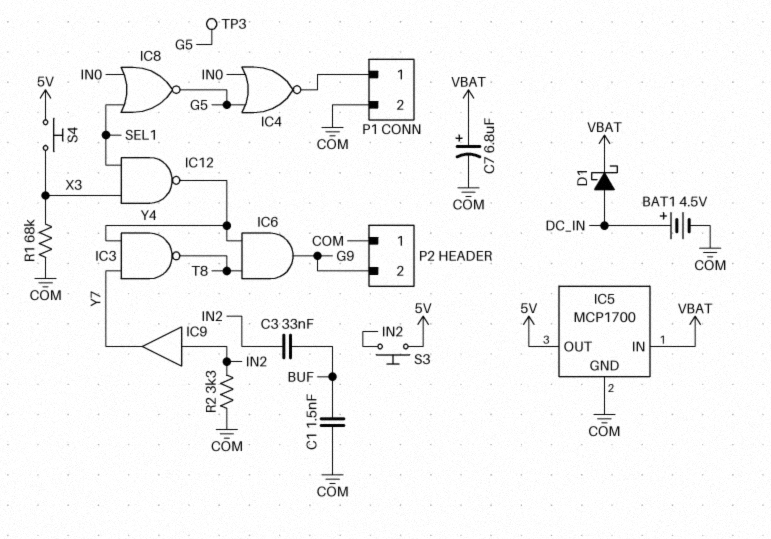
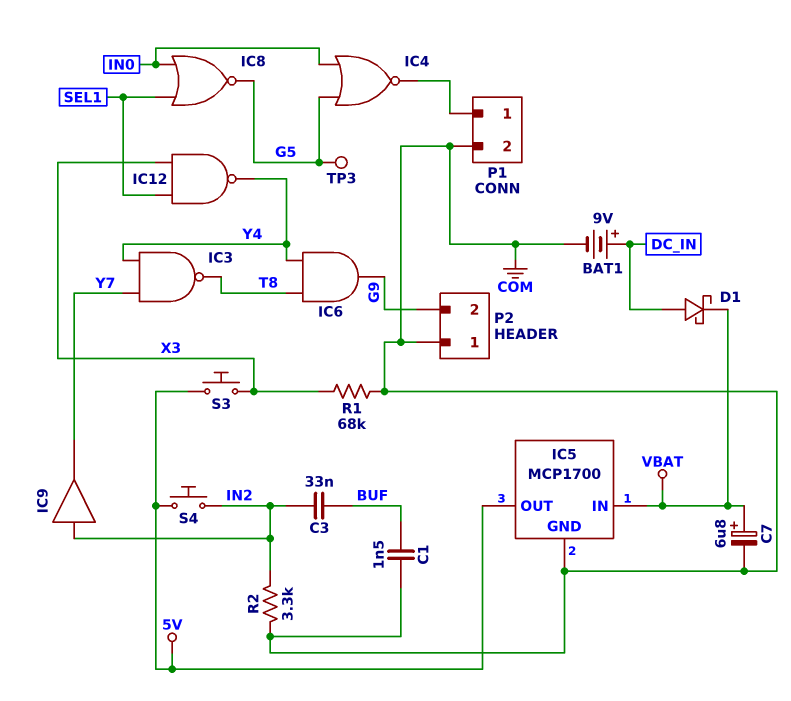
BAT1: 4.5V (plus DC_IN, minus COM) -> 9V (plus DC_IN, minus COM)
S3: button (5V, IN2) -> button (5V, X3)
S4: button (5V, X3) -> button (5V, IN2)

